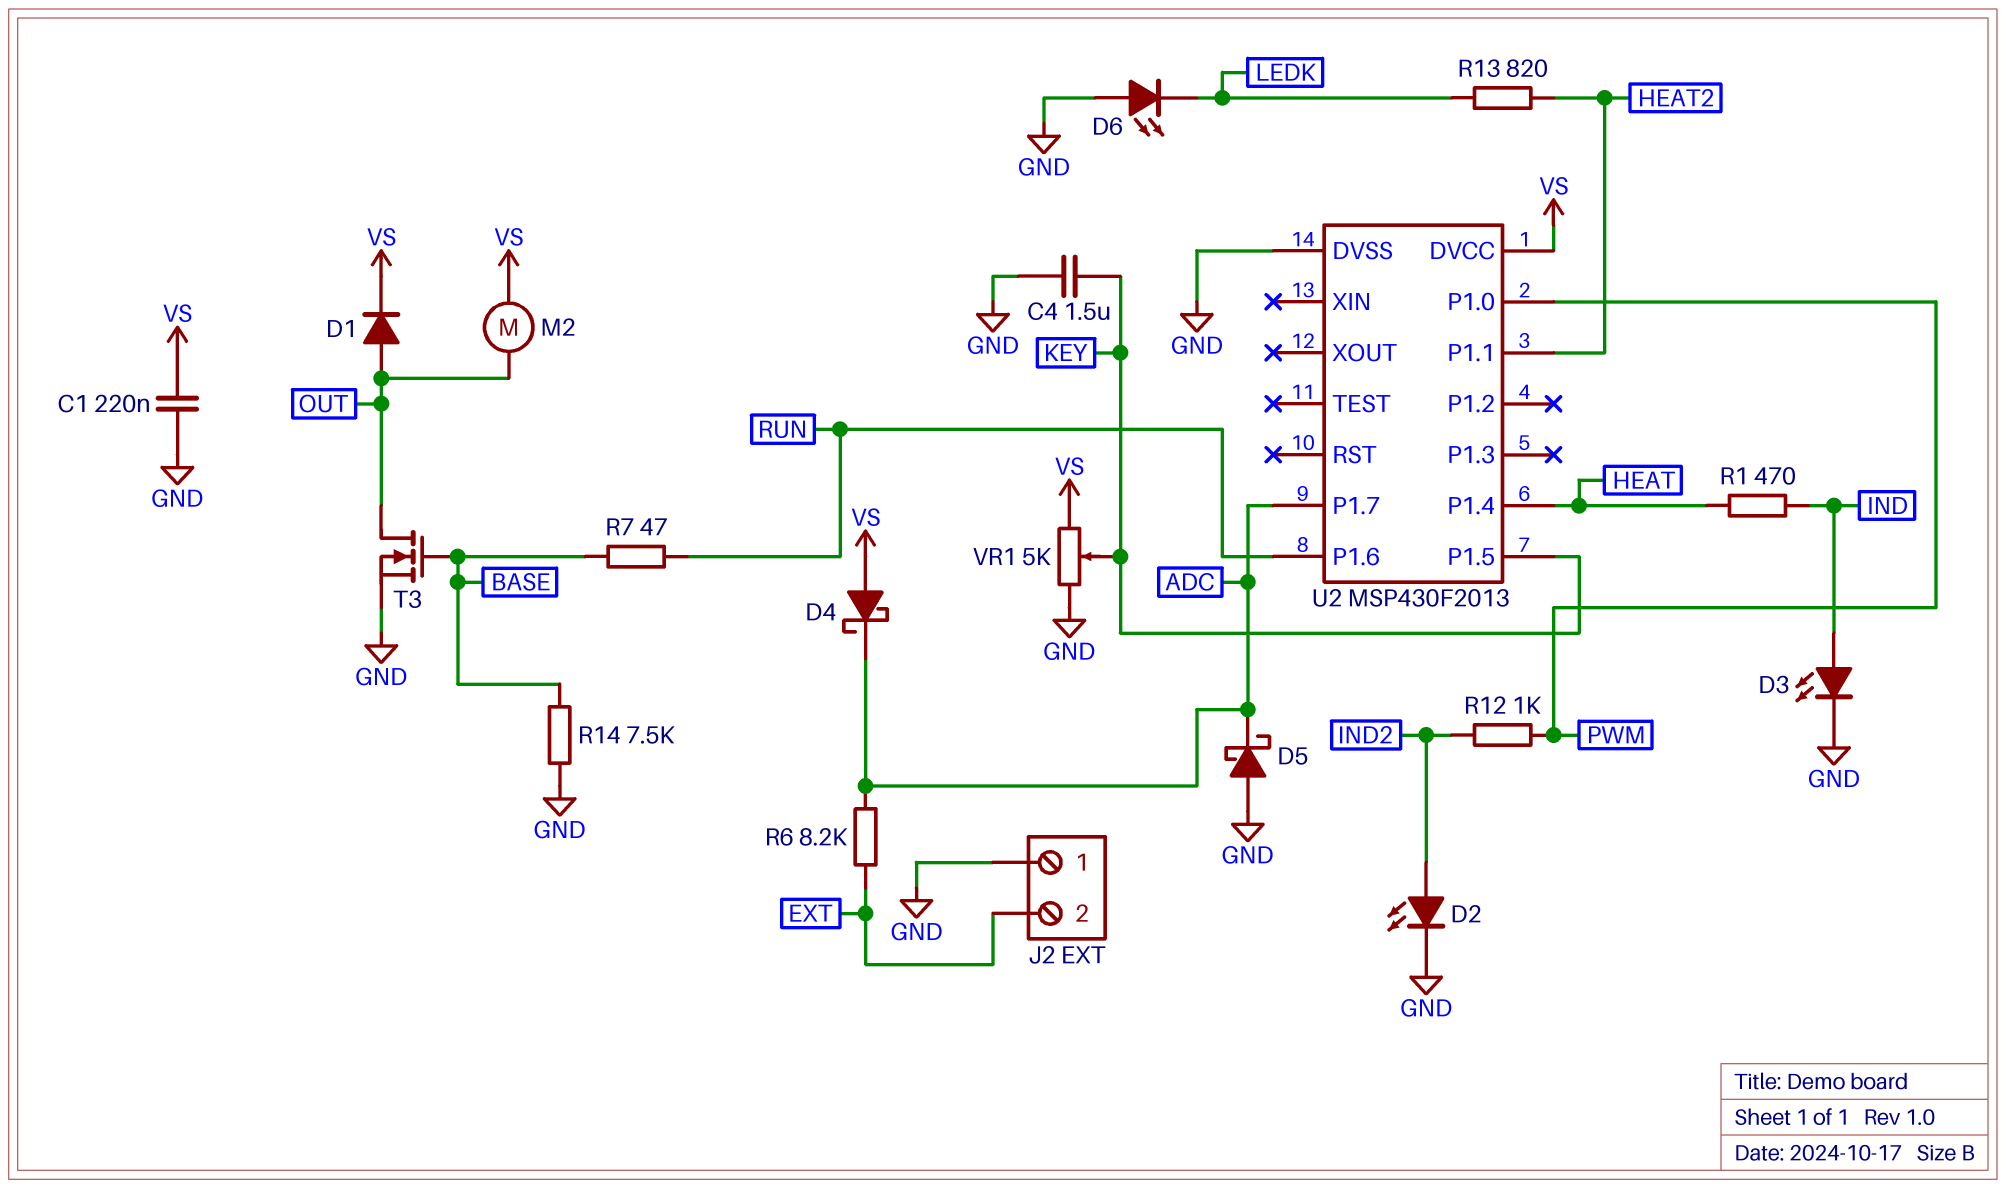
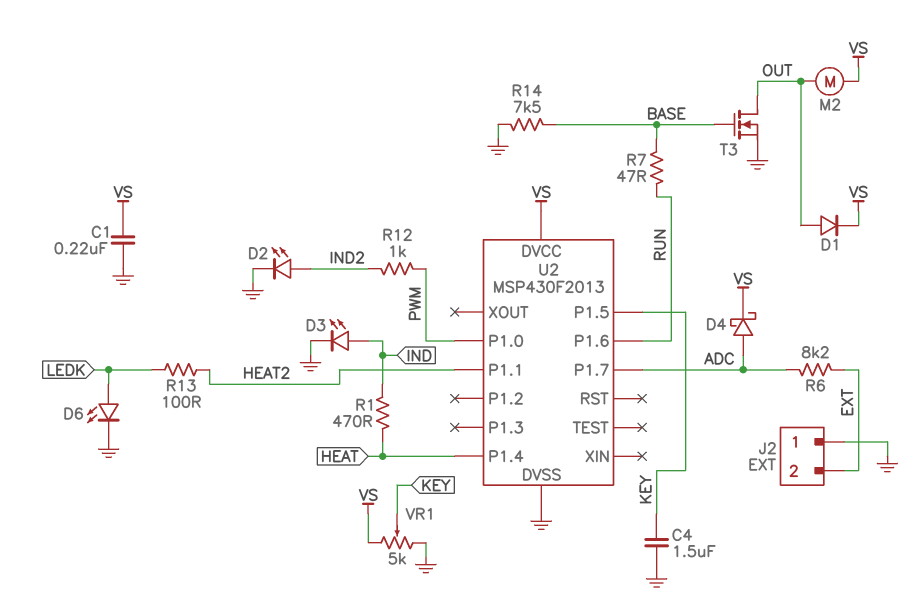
D4: schottky (A VS, K ADC) -> schottky (A ADC, K VS)
D5: schottky (A GND, K ADC) -> none
D6: LED (A GND, K LEDK) -> LED (A LEDK, K GND)
R13: 820 (HEAT2, LEDK) -> 100 (HEAT2, LEDK)

